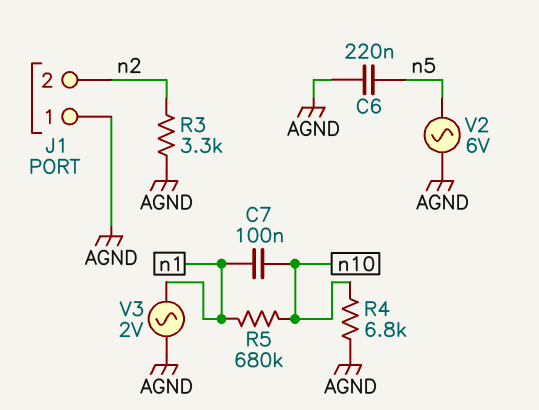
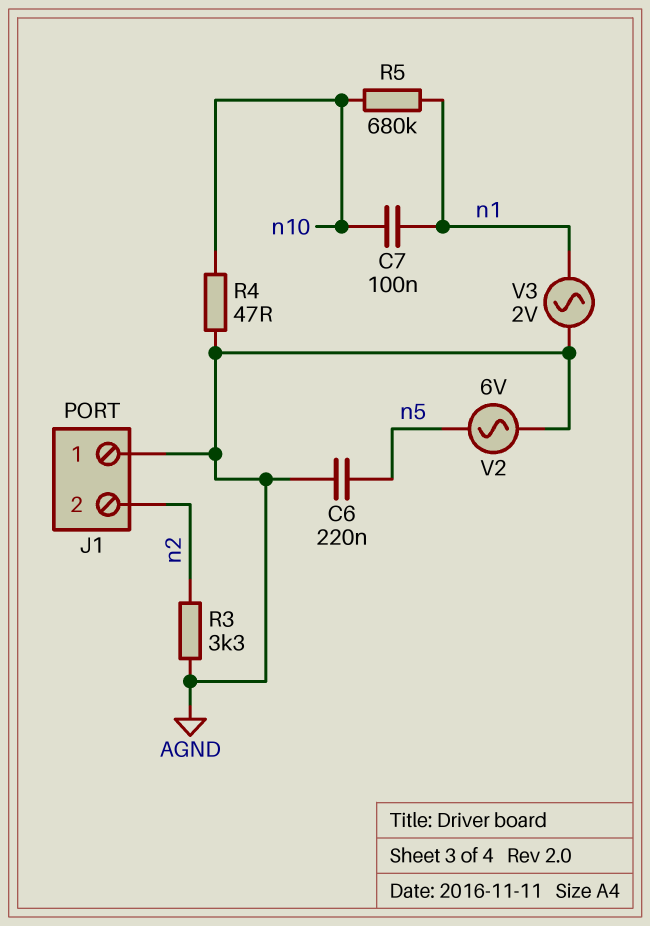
R4: 6.8k (AGND, n10) -> 47 (AGND, n10)

